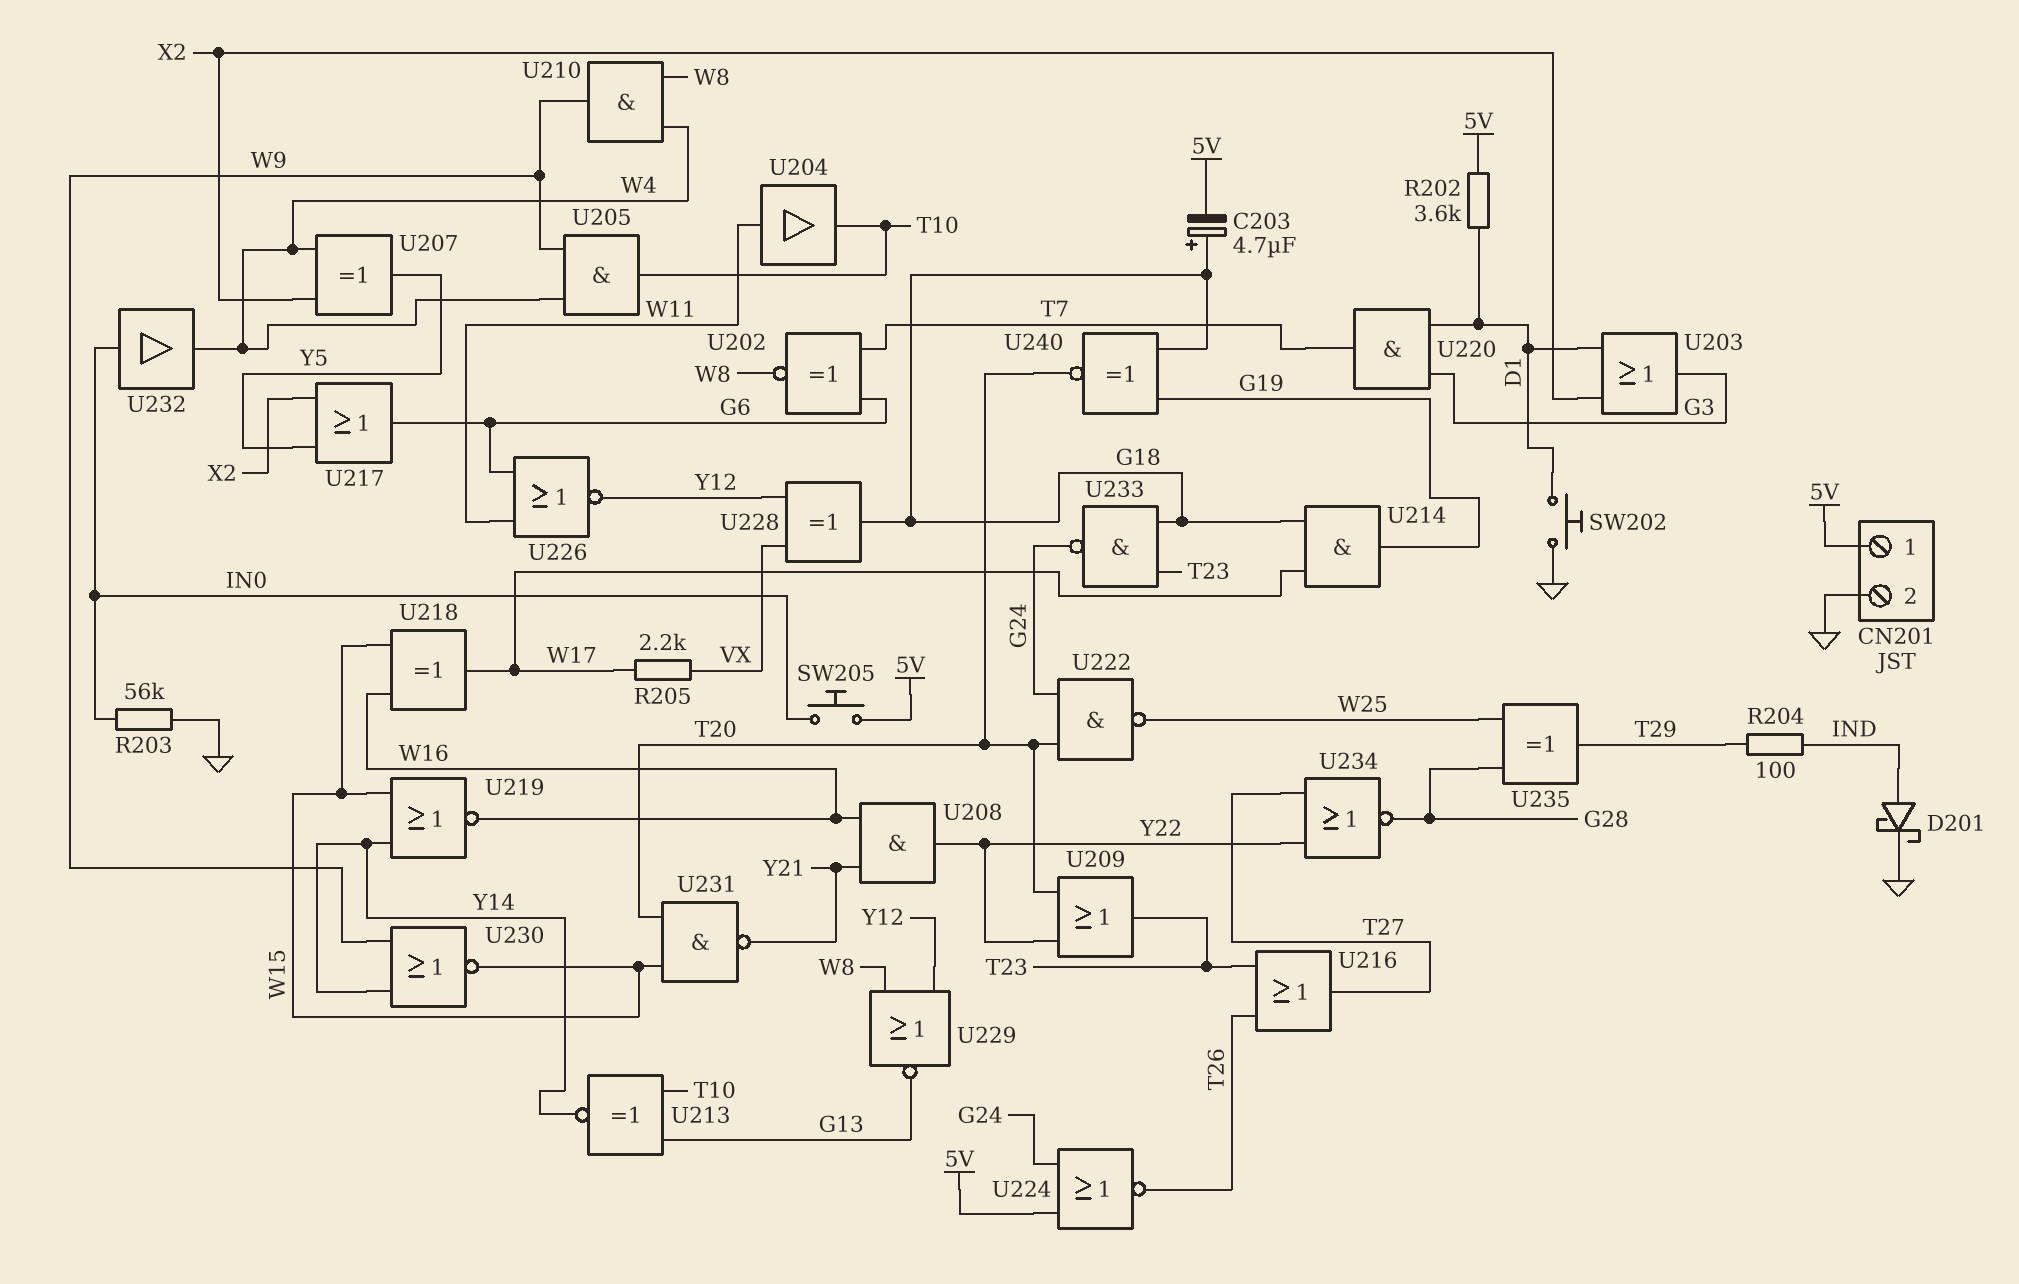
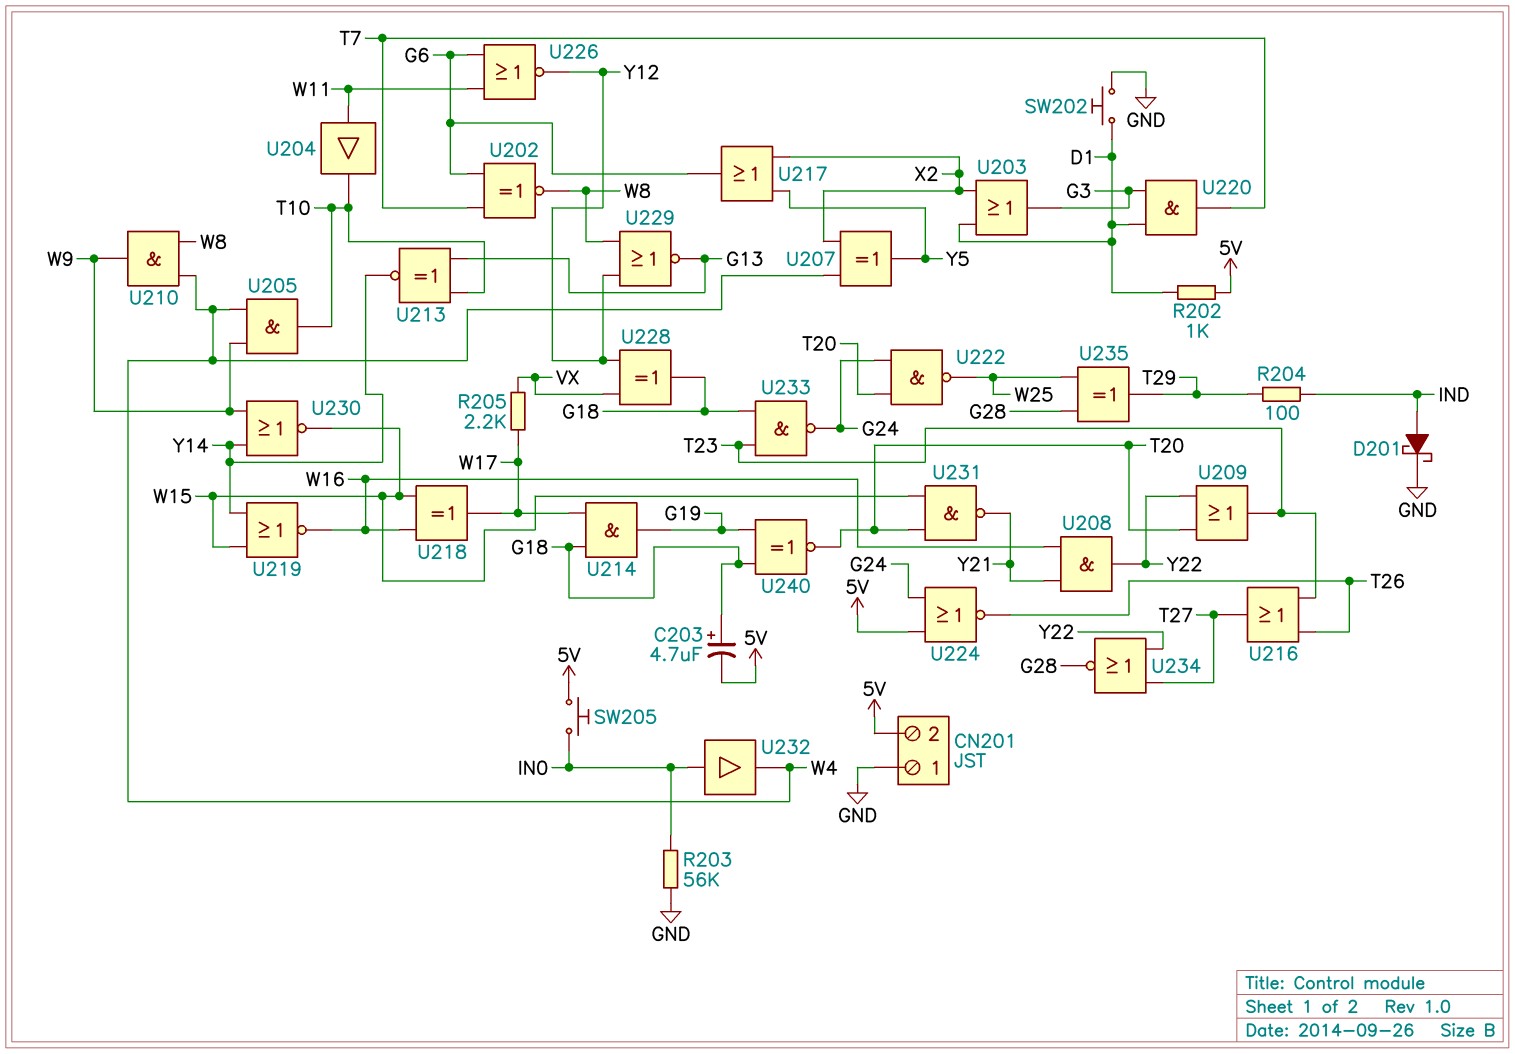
CN201 pin 1: 5V -> GND
CN201 pin 2: GND -> 5V
R202: 3.6k (5V, D1) -> 1k (5V, D1)

